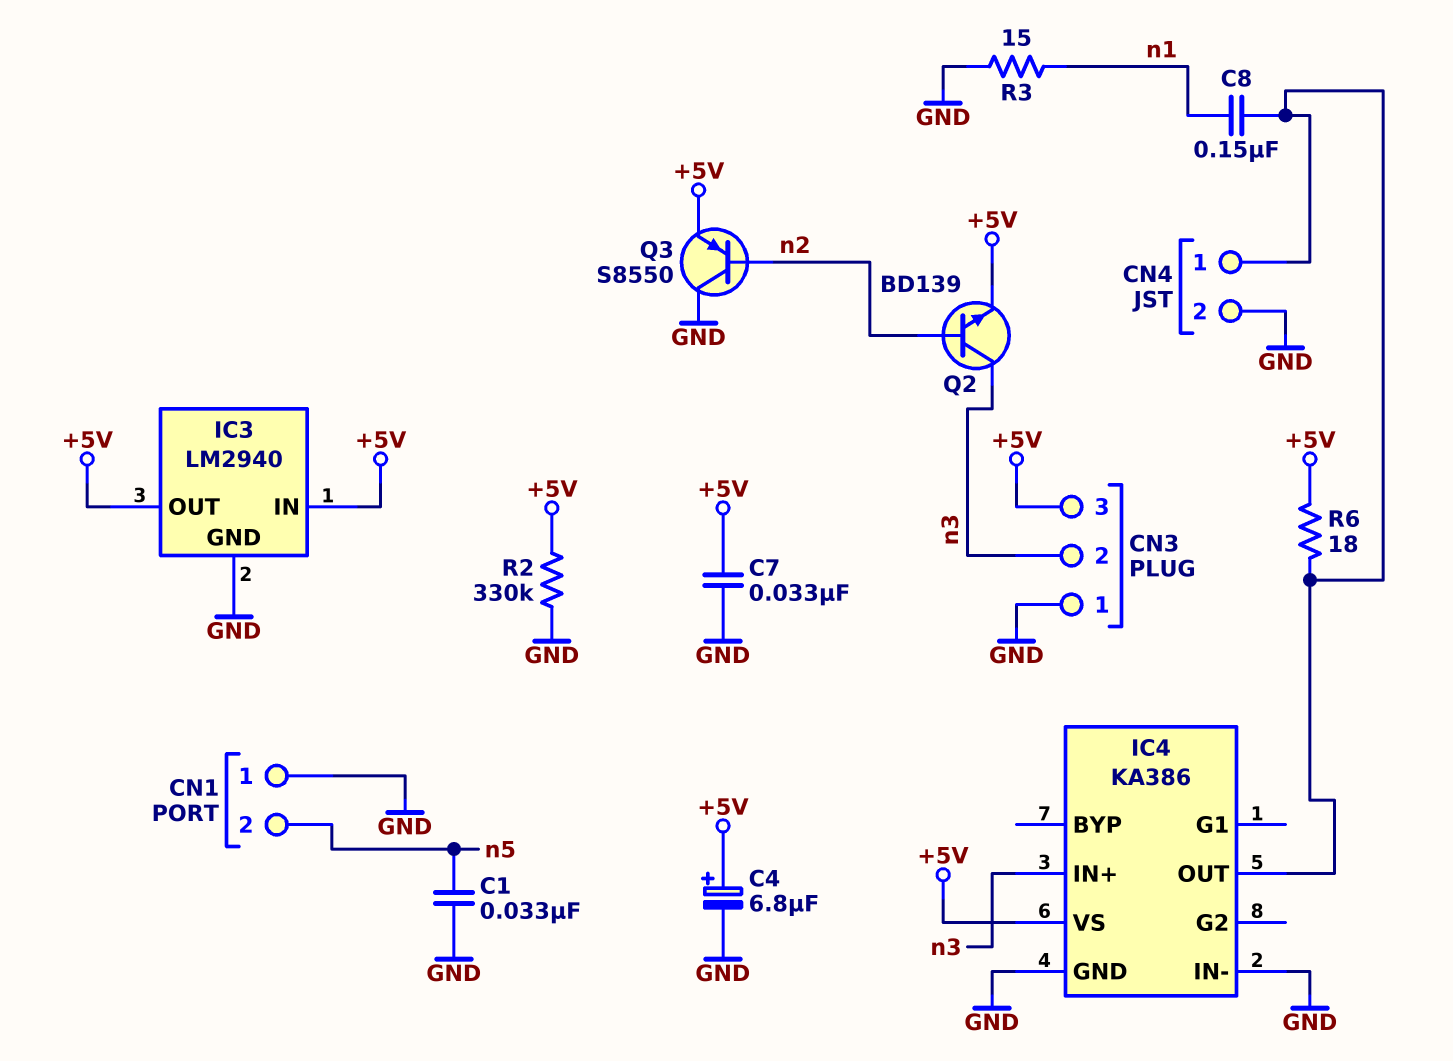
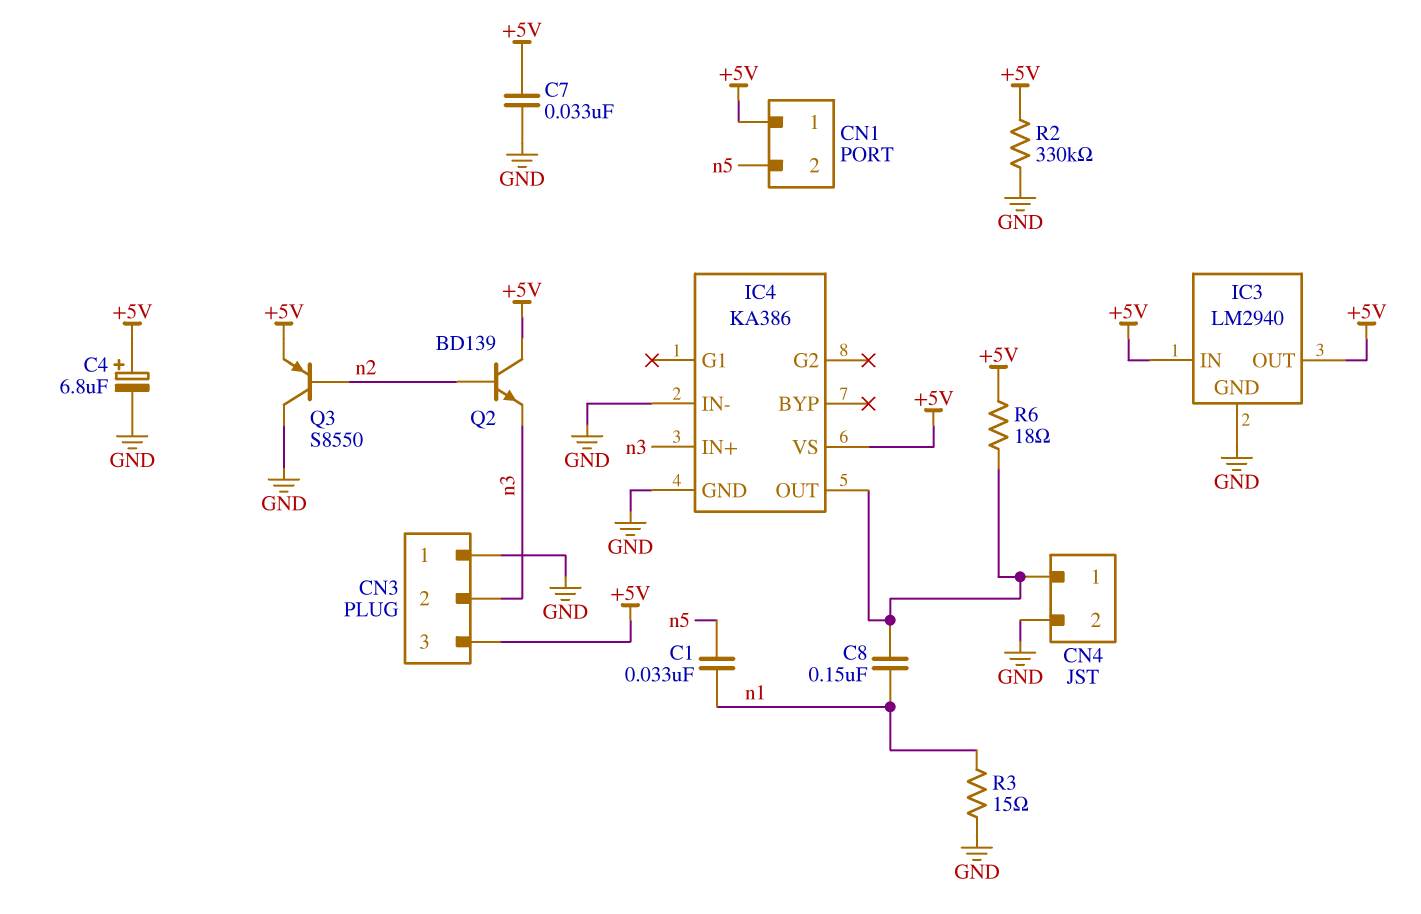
C1: 33nF (GND, n5) -> 33nF (n1, n5)
CN1 pin 1: GND -> +5V
Q2: NPN BD139 (B n2, C n3, E +5V) -> NPN BD139 (B n2, C +5V, E n3)

